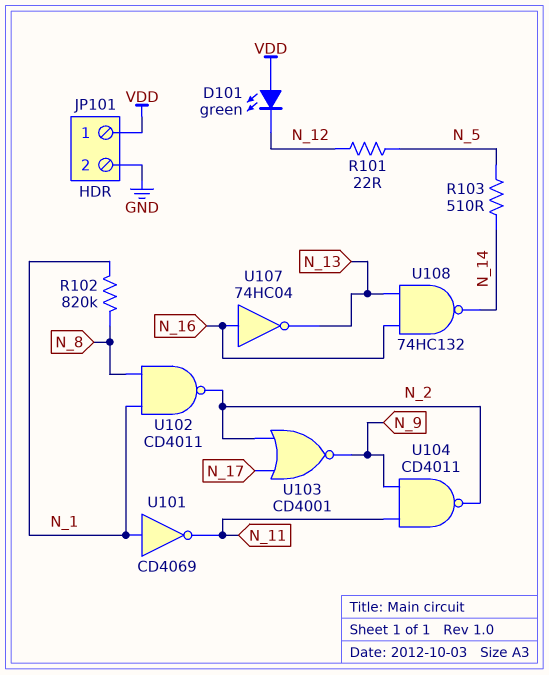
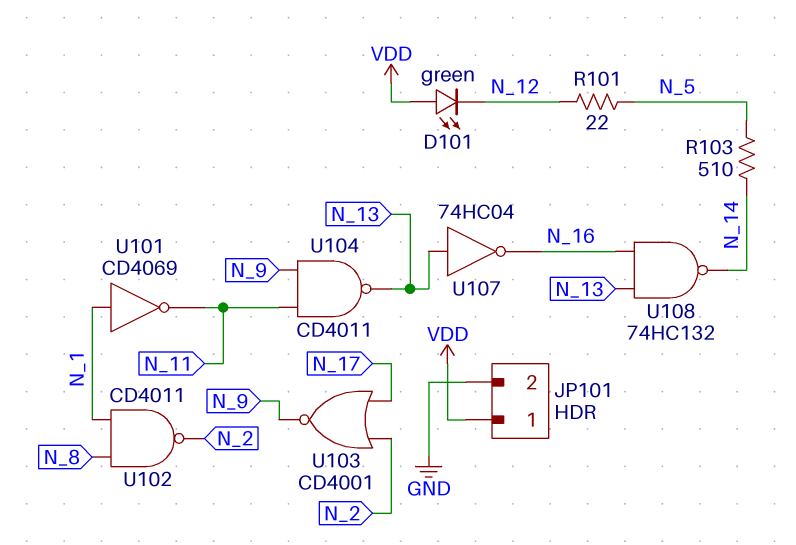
R102: 820k (N_1, N_8) -> none
U104: NAND CD4011 (in N_9, in N_11, out N_2) -> NAND CD4011 (in N_9, in N_11, out N_13)
U107: NOT 74HC04 (in N_16, out N_13) -> NOT 74HC04 (in N_13, out N_16)

